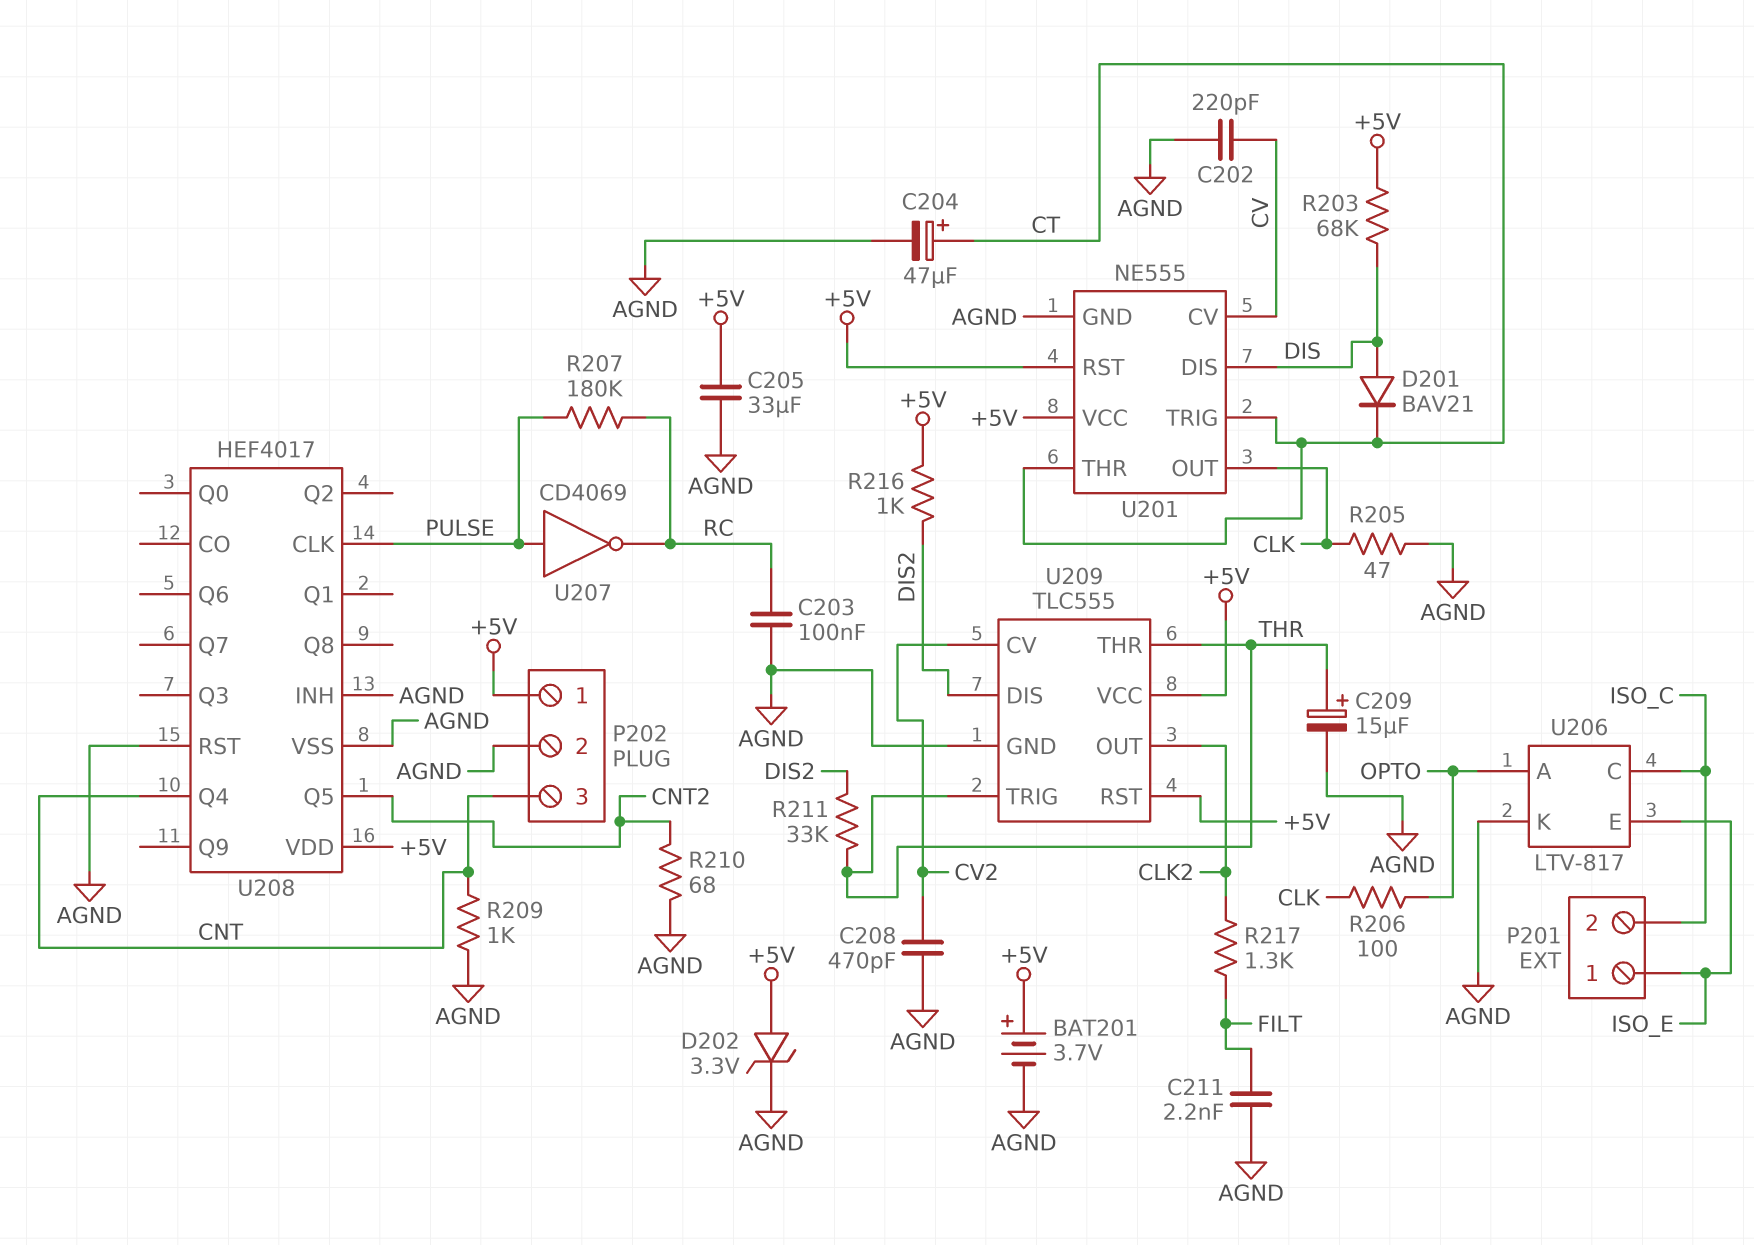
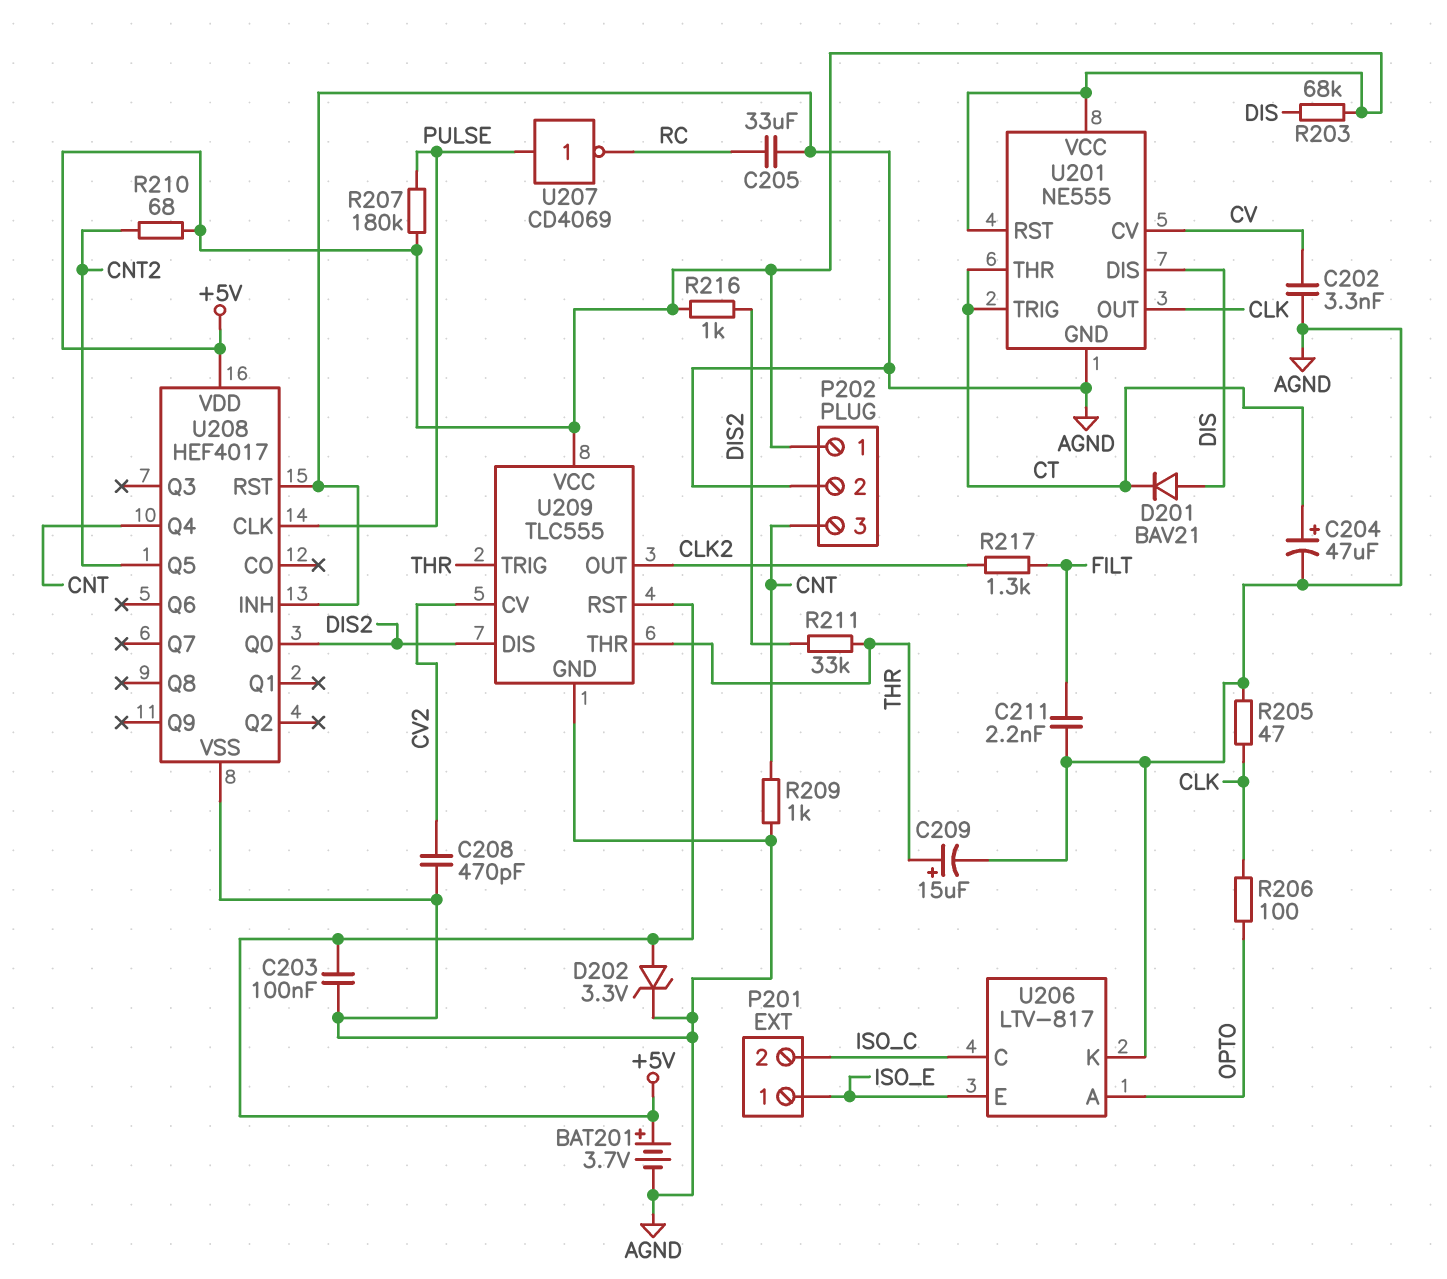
C202: 220pF (AGND, CV) -> 3.3nF (AGND, CV)
C203: 100nF (AGND, RC) -> 100nF (+5V, AGND)
C205: 33uF (+5V, AGND) -> 33uF (AGND, RC)
R207: 180k (PULSE, RC) -> 180k (+5V, PULSE)
R210: 68 (AGND, CNT2) -> 68 (+5V, CNT2)
U208 pin Q0: none -> DIS2

